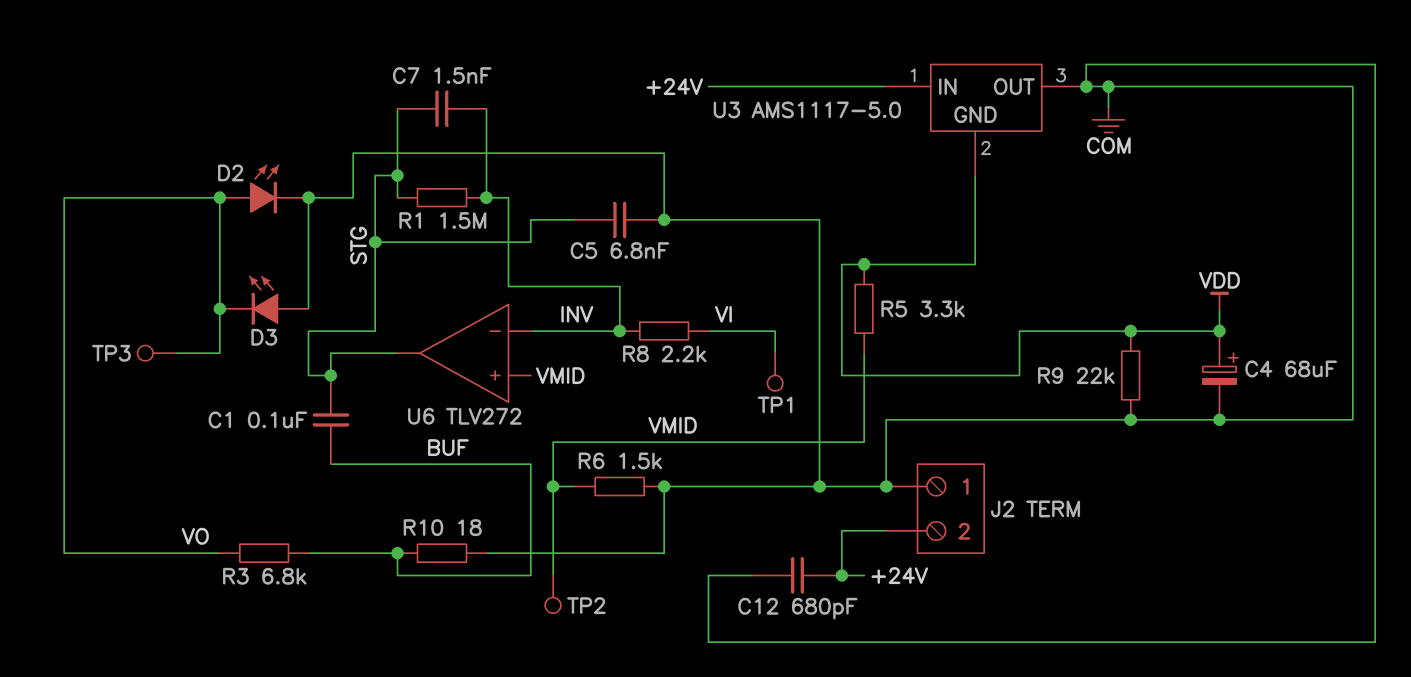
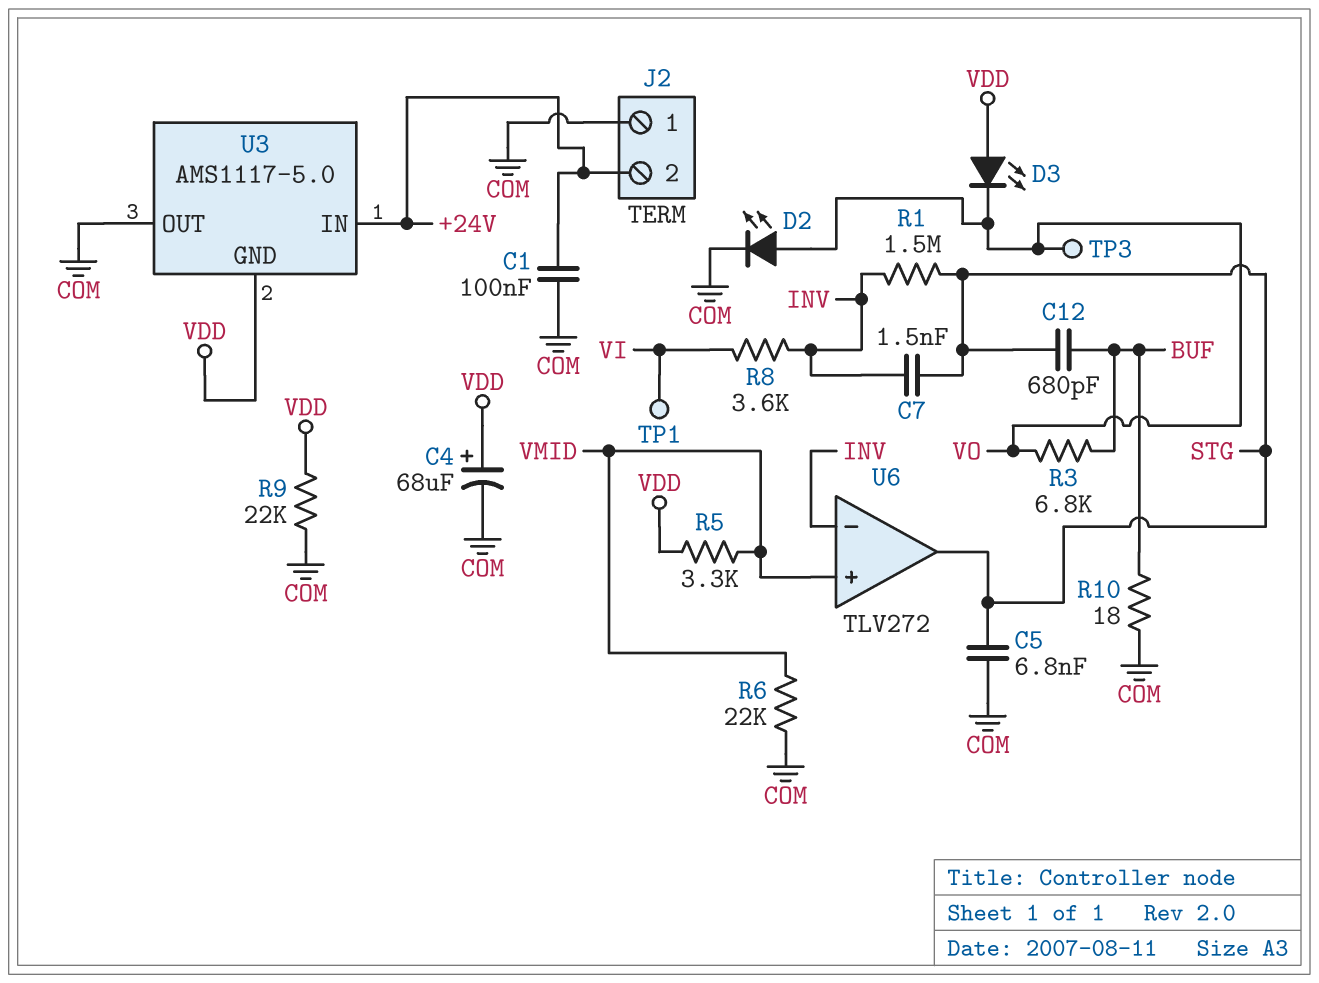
C1: 100nF (BUF, STG) -> 100nF (+24V, COM)
C12: 680pF (+24V, COM) -> 680pF (BUF, STG)
D3: LED (A COM, K VO) -> LED (A VDD, K VO)
R6: 1.5k (COM, VMID) -> 22k (COM, VMID)
R8: 2.2k (INV, VI) -> 3.6k (INV, VI)
TP2: test point (VMID) -> none

